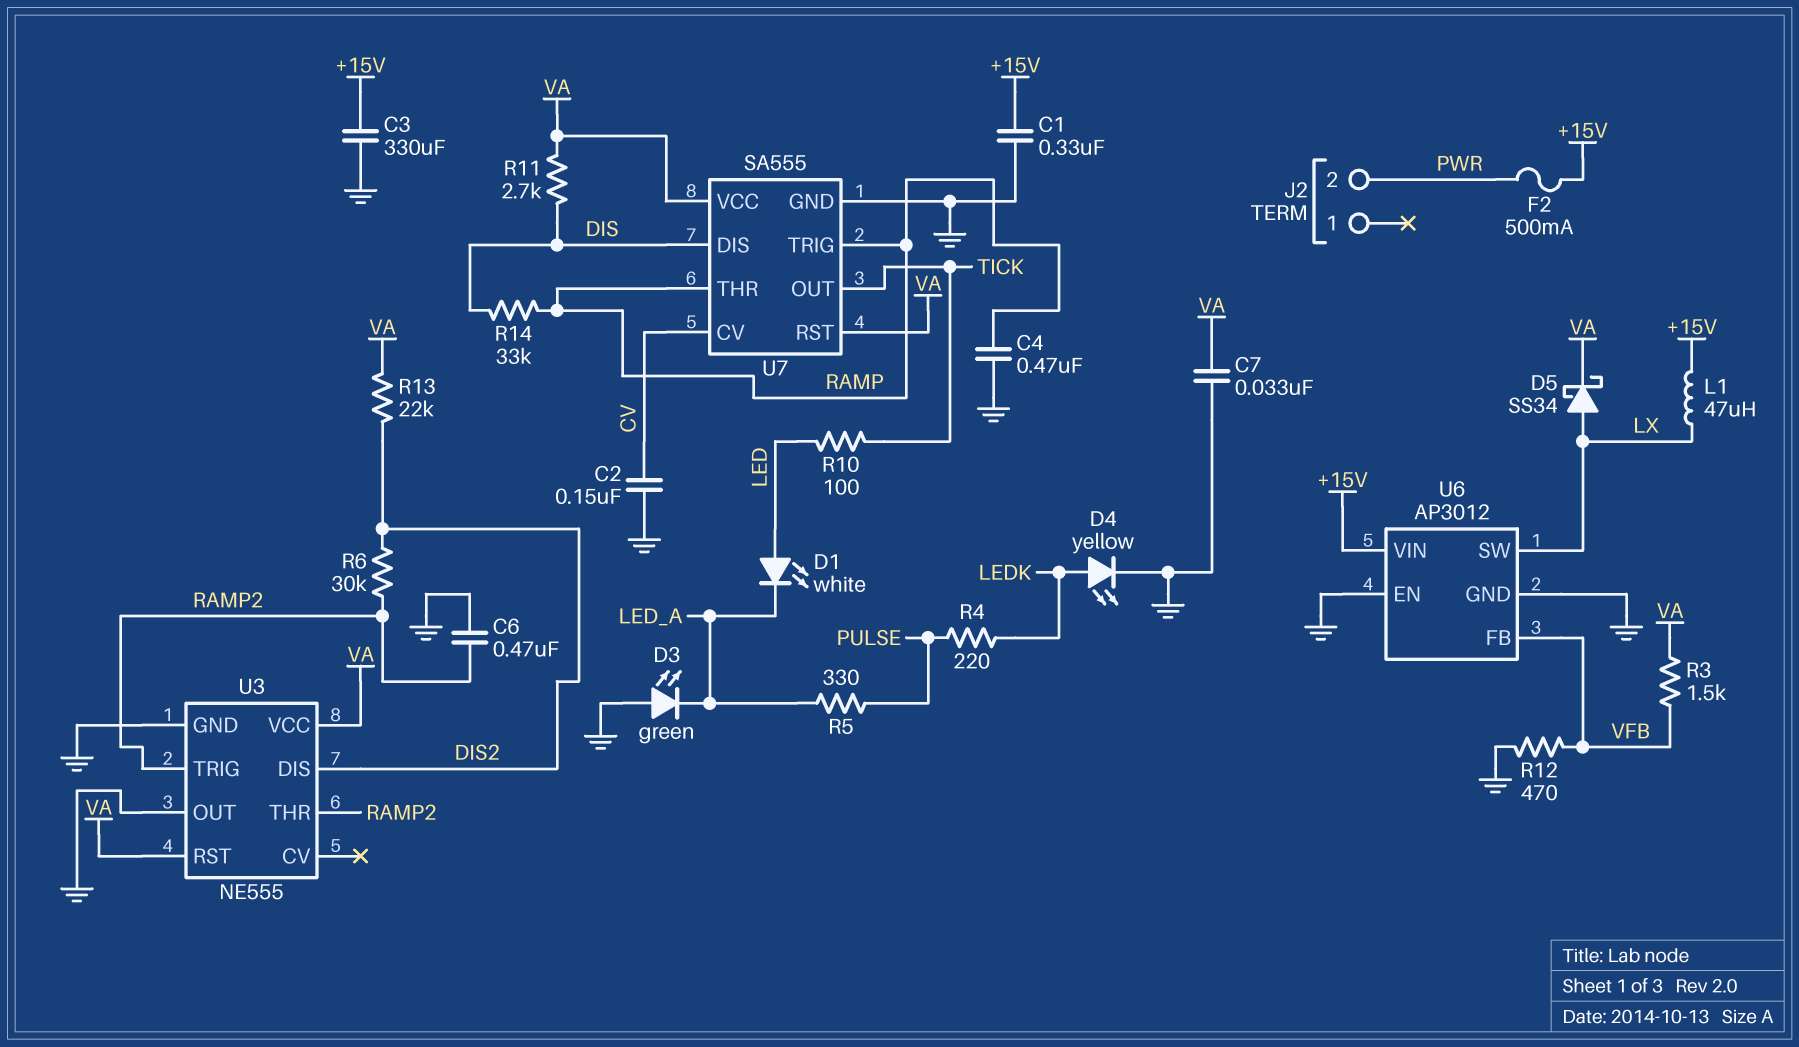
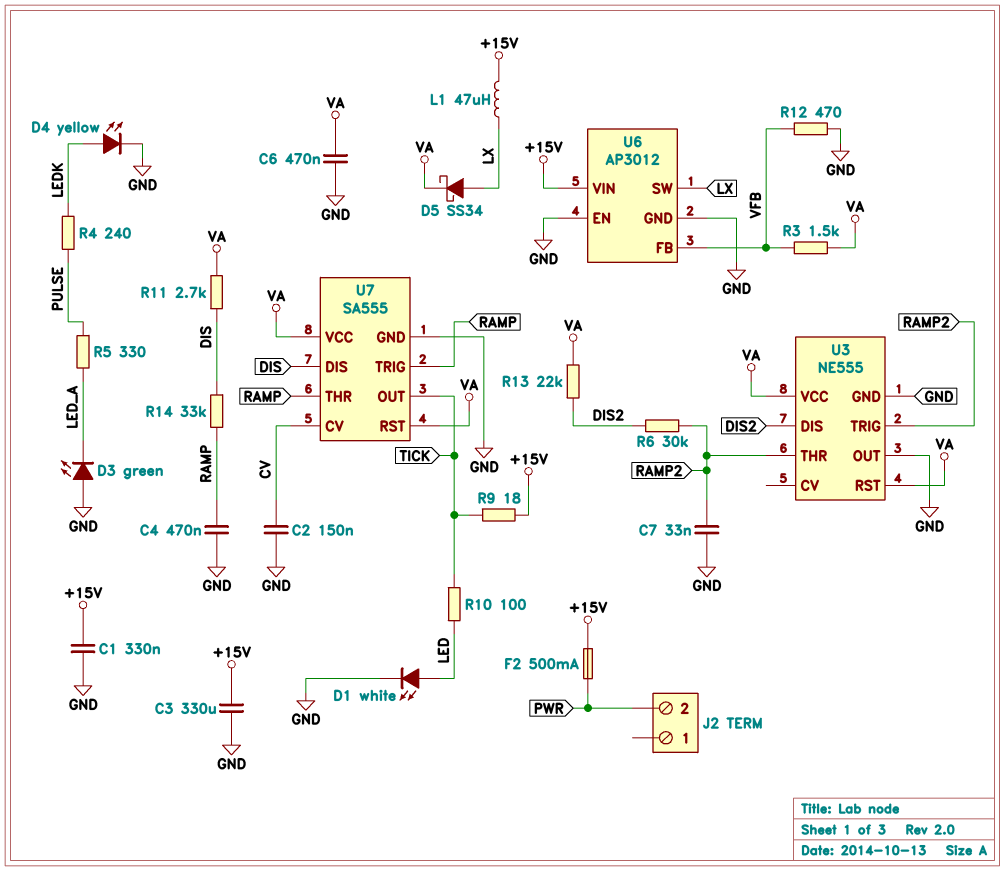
C6: 470nF (GND, RAMP2) -> 470nF (GND, VA)
C7: 33nF (GND, VA) -> 33nF (GND, RAMP2)
D1: LED white (A LED, K LED_A) -> LED white (A LED, K GND)
R4: 220 (LEDK, PULSE) -> 240 (LEDK, PULSE)
R9: none -> 18 (+15V, TICK)

